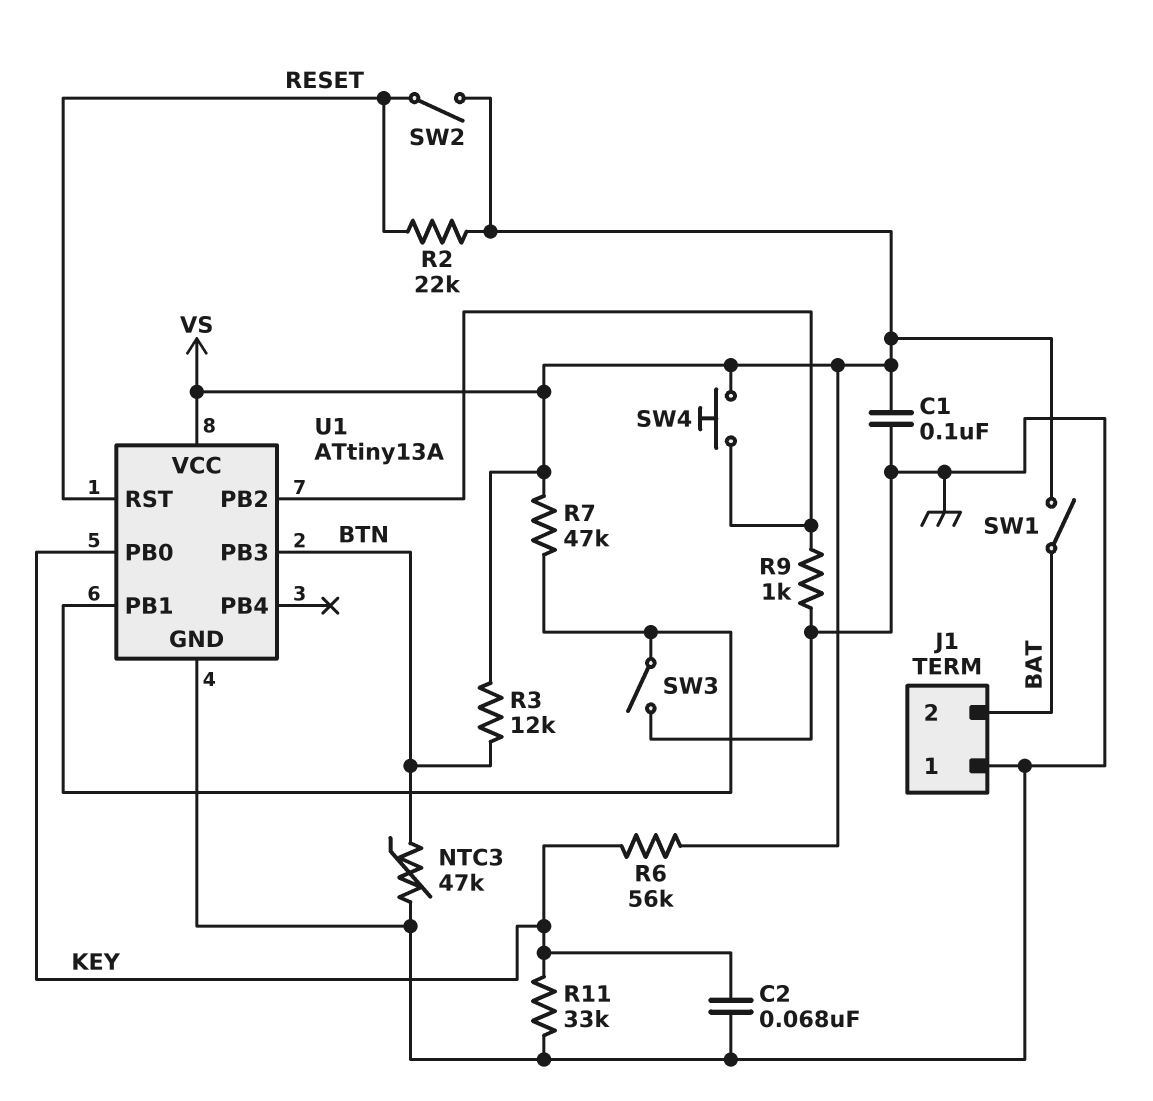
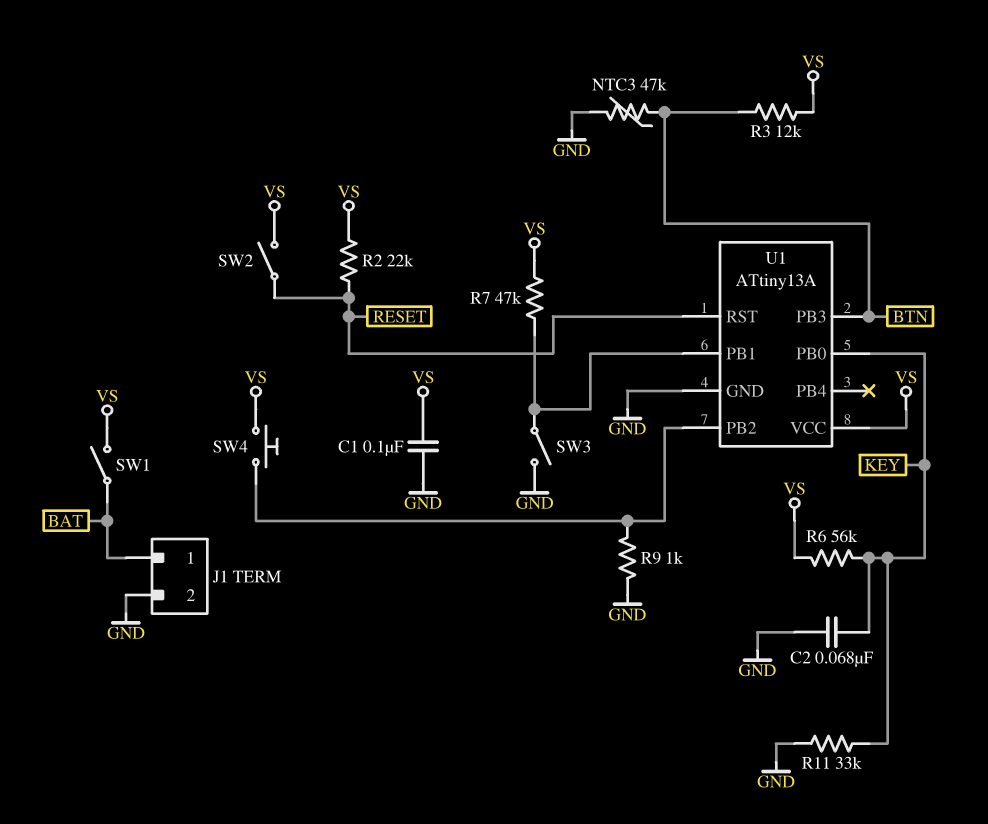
J1 pin 1: GND -> BAT
J1 pin 2: BAT -> GND

